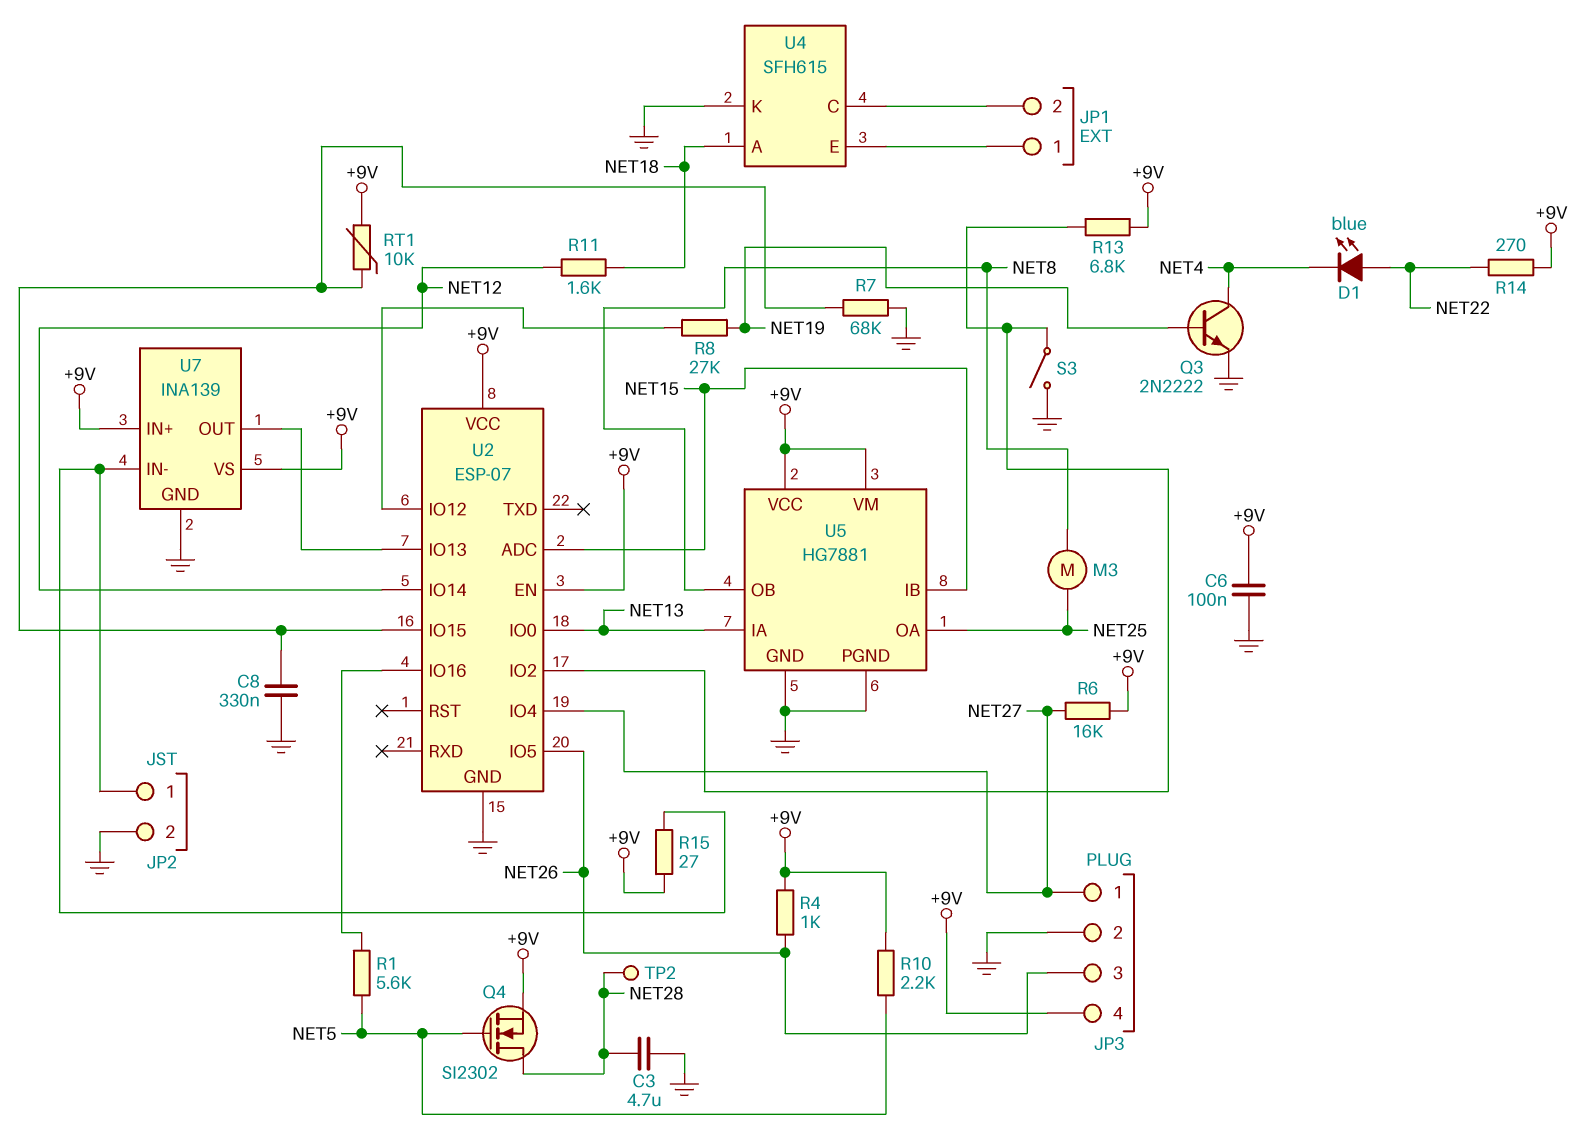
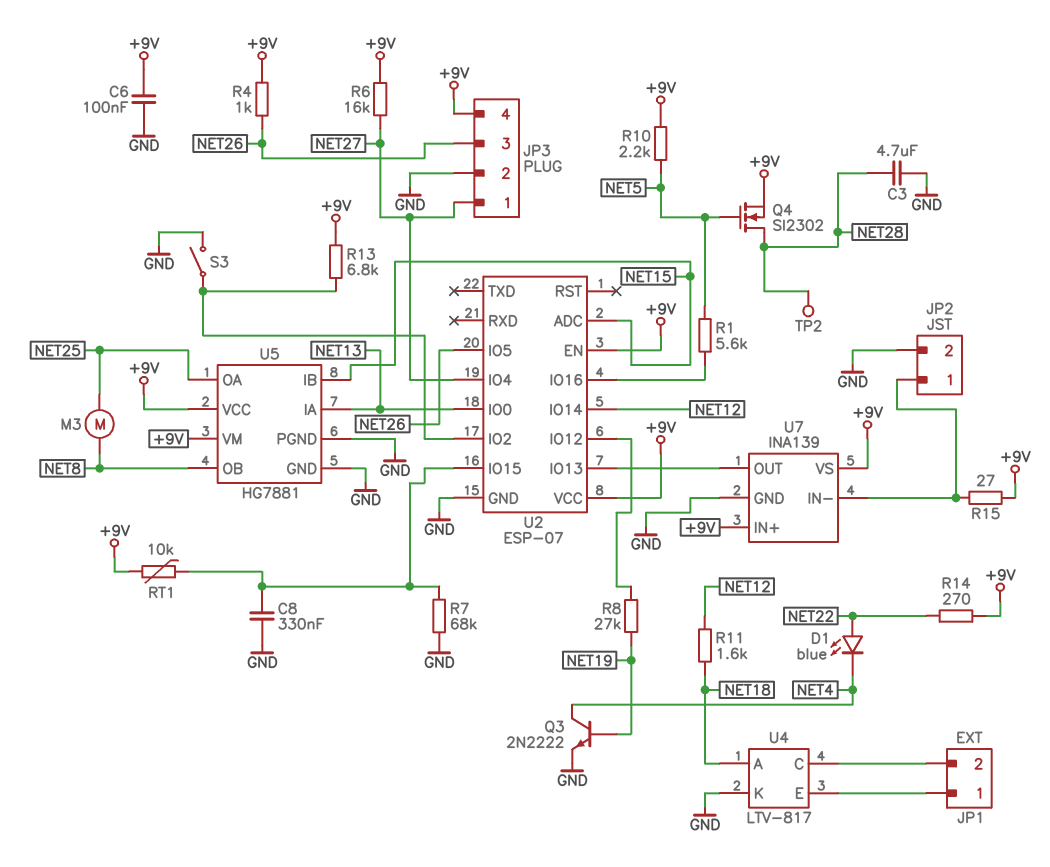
U4: SFH615 -> LTV-817

